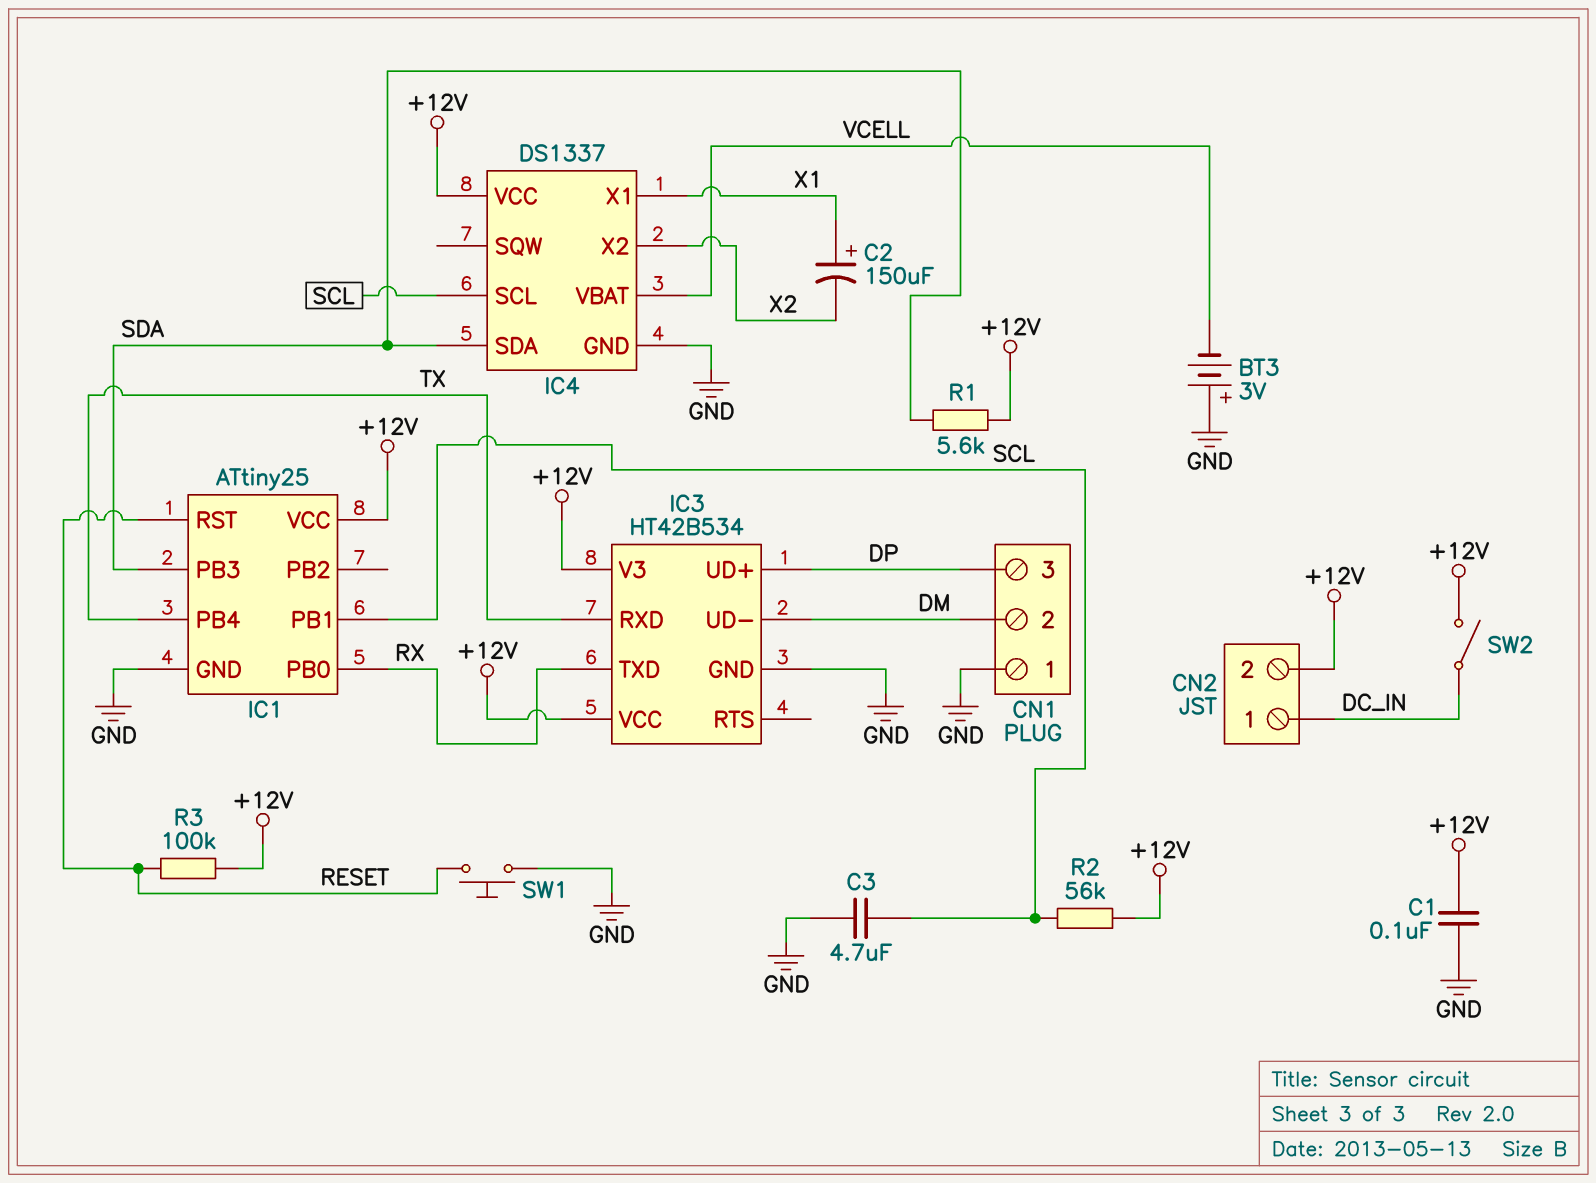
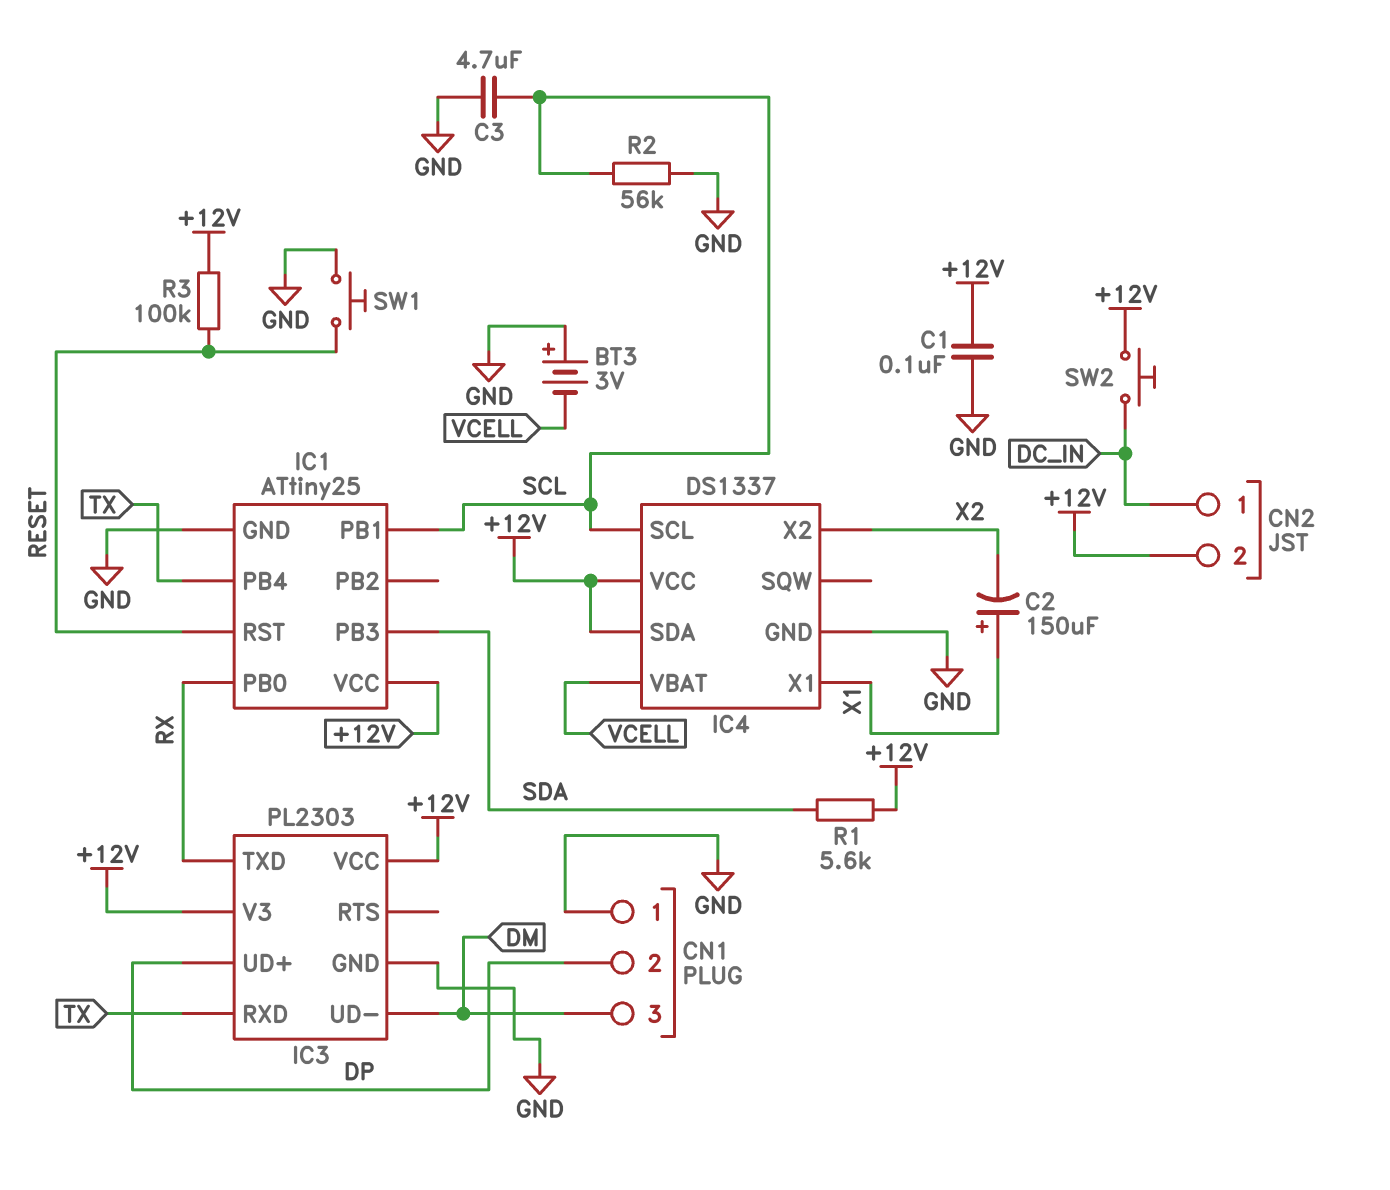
CN1 pin 2: DM -> DP
CN1 pin 3: DP -> DM
IC3: HT42B534 -> PL2303
IC4 pin SDA: SDA -> +12V
R2: 56k (+12V, SCL) -> 56k (GND, SCL)
SW2: switch (+12V, DC_IN) -> button (+12V, DC_IN)

